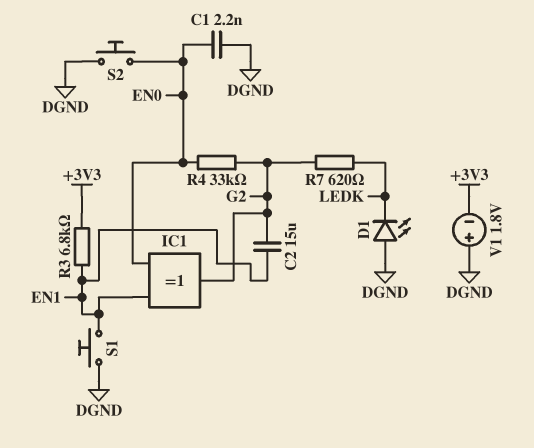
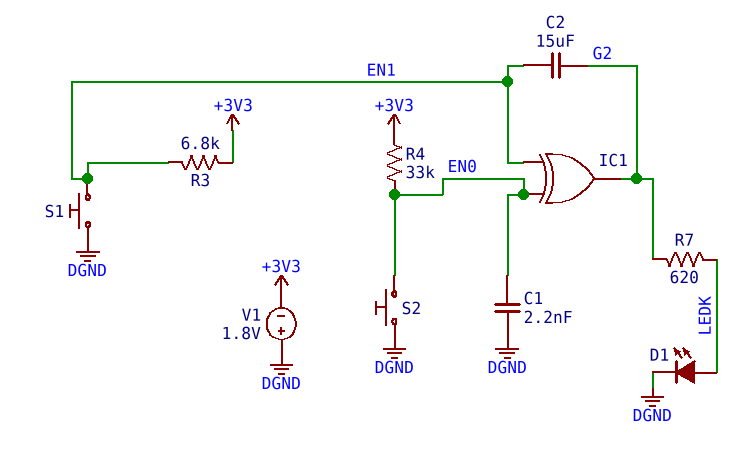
D1: LED (A DGND, K LEDK) -> LED (A LEDK, K DGND)
R4: 33k (EN0, G2) -> 33k (+3V3, EN0)

